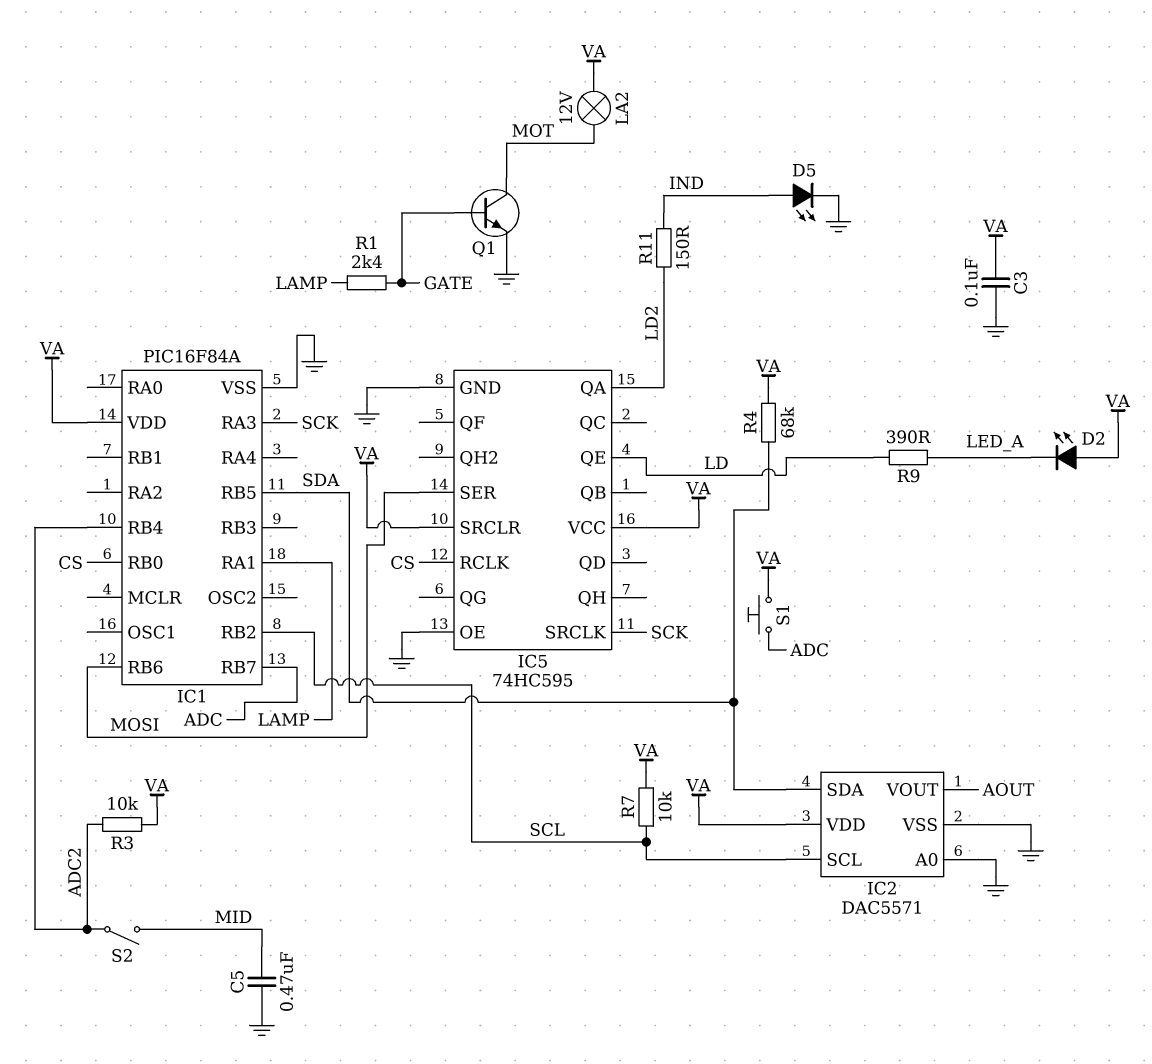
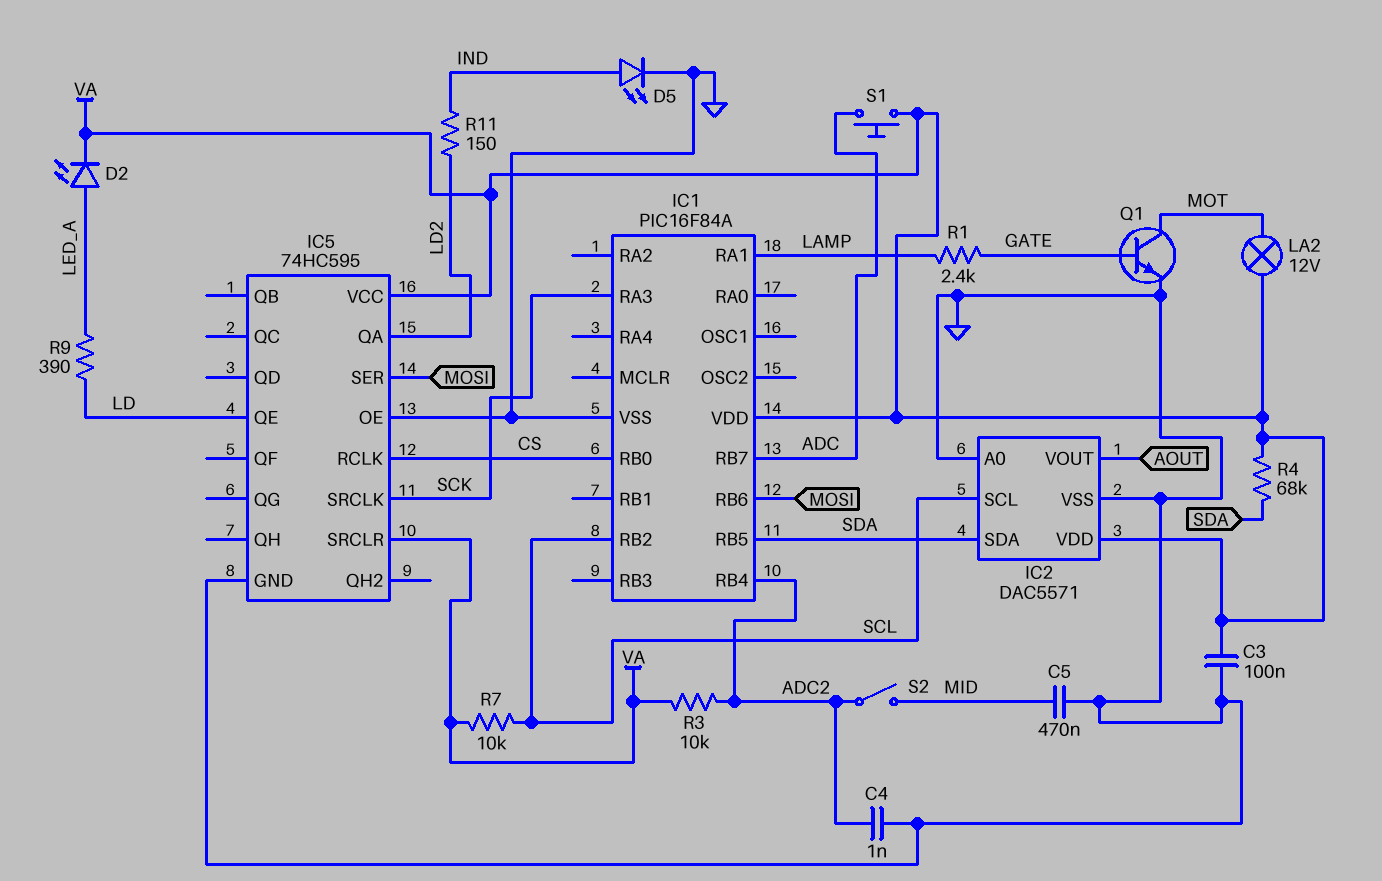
C4: none -> 1nF (ADC2, GND)
D2: LED (A VA, K LED_A) -> LED (A LED_A, K VA)

